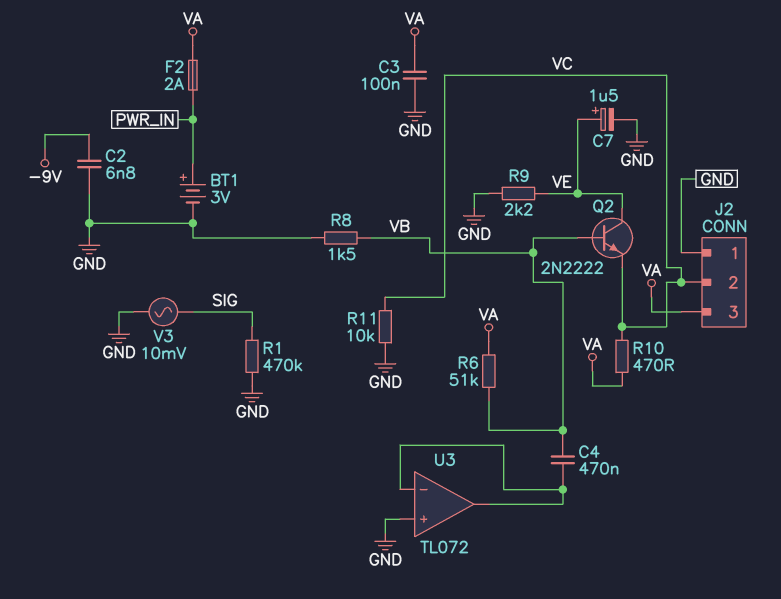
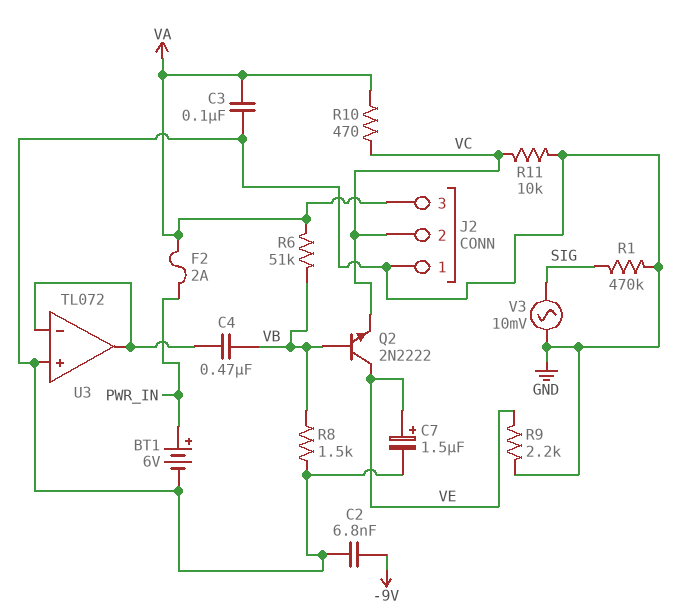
BT1: 3V (plus PWR_IN, minus GND) -> 6V (plus PWR_IN, minus GND)

